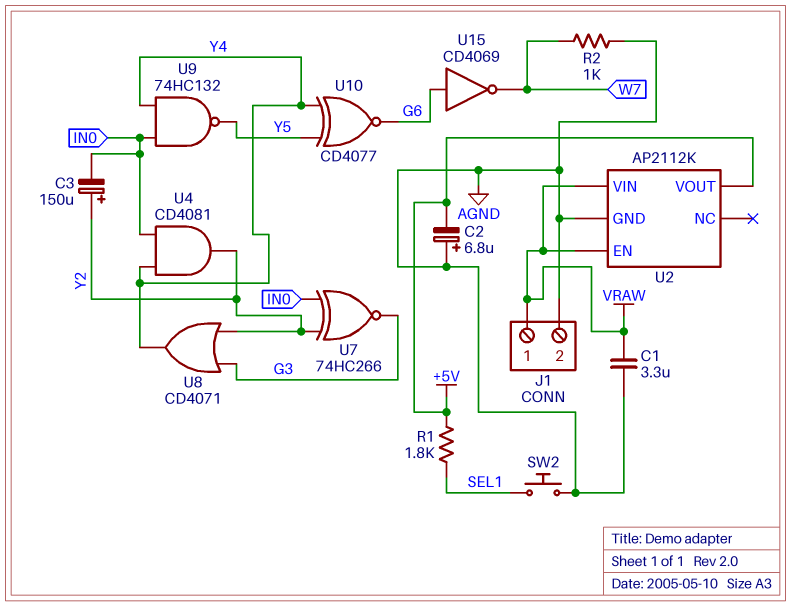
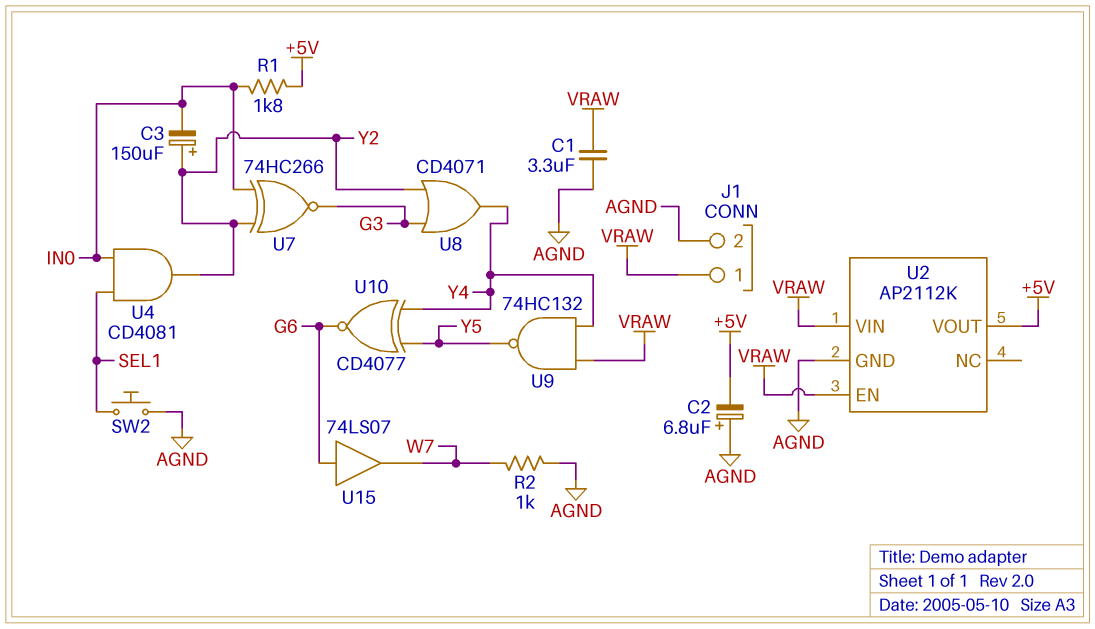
R1: 1.8k (+5V, SEL1) -> 1.8k (+5V, IN0)
U4: AND CD4081 (in IN0, in Y4, out Y2) -> AND CD4081 (in IN0, in SEL1, out Y2)
U9: NAND 74HC132 (in IN0, in Y4, out Y5) -> NAND 74HC132 (in VRAW, in Y4, out Y5)
U15: NOT CD4069 (in G6, out W7) -> buffer 74LS07 (in G6, out W7)

